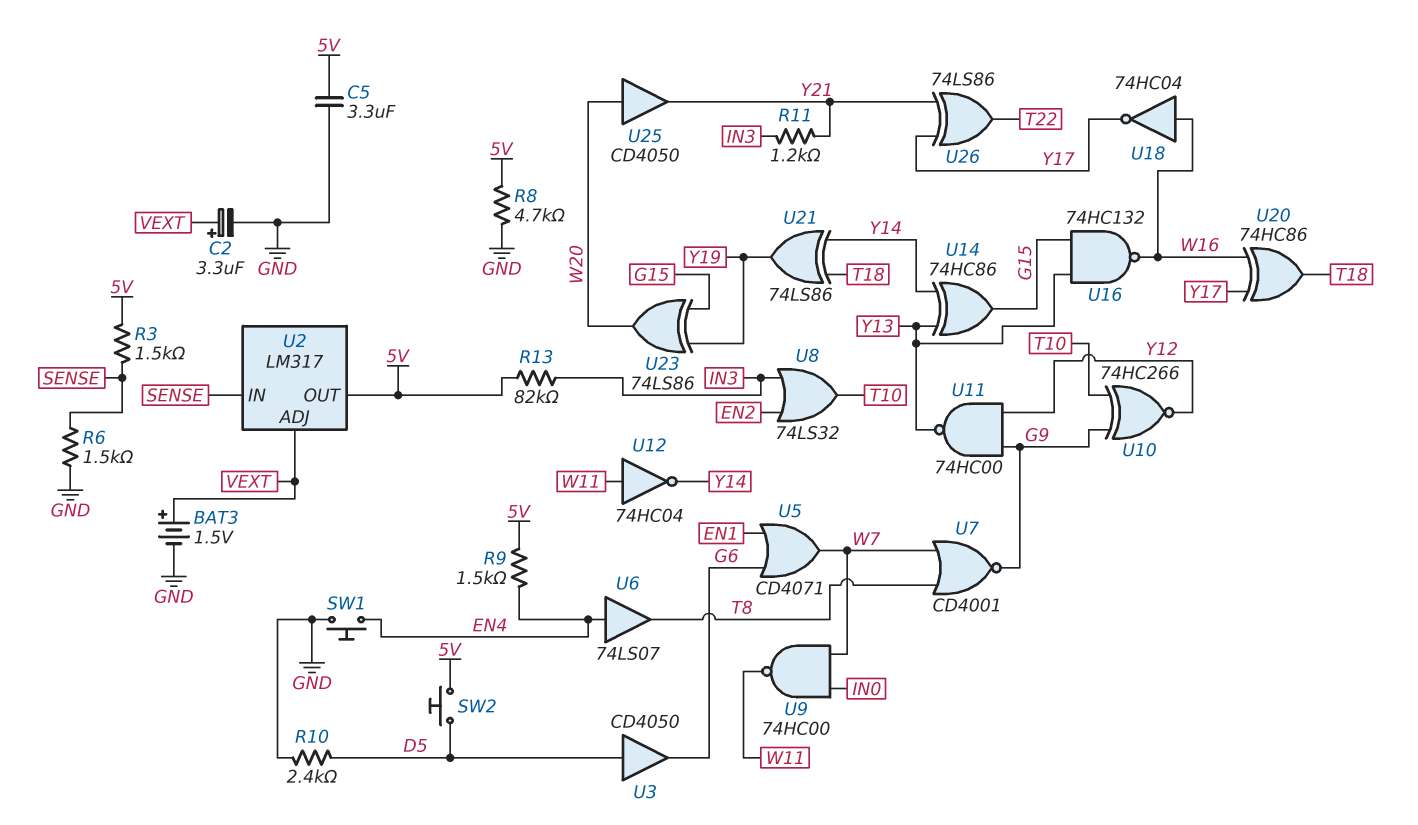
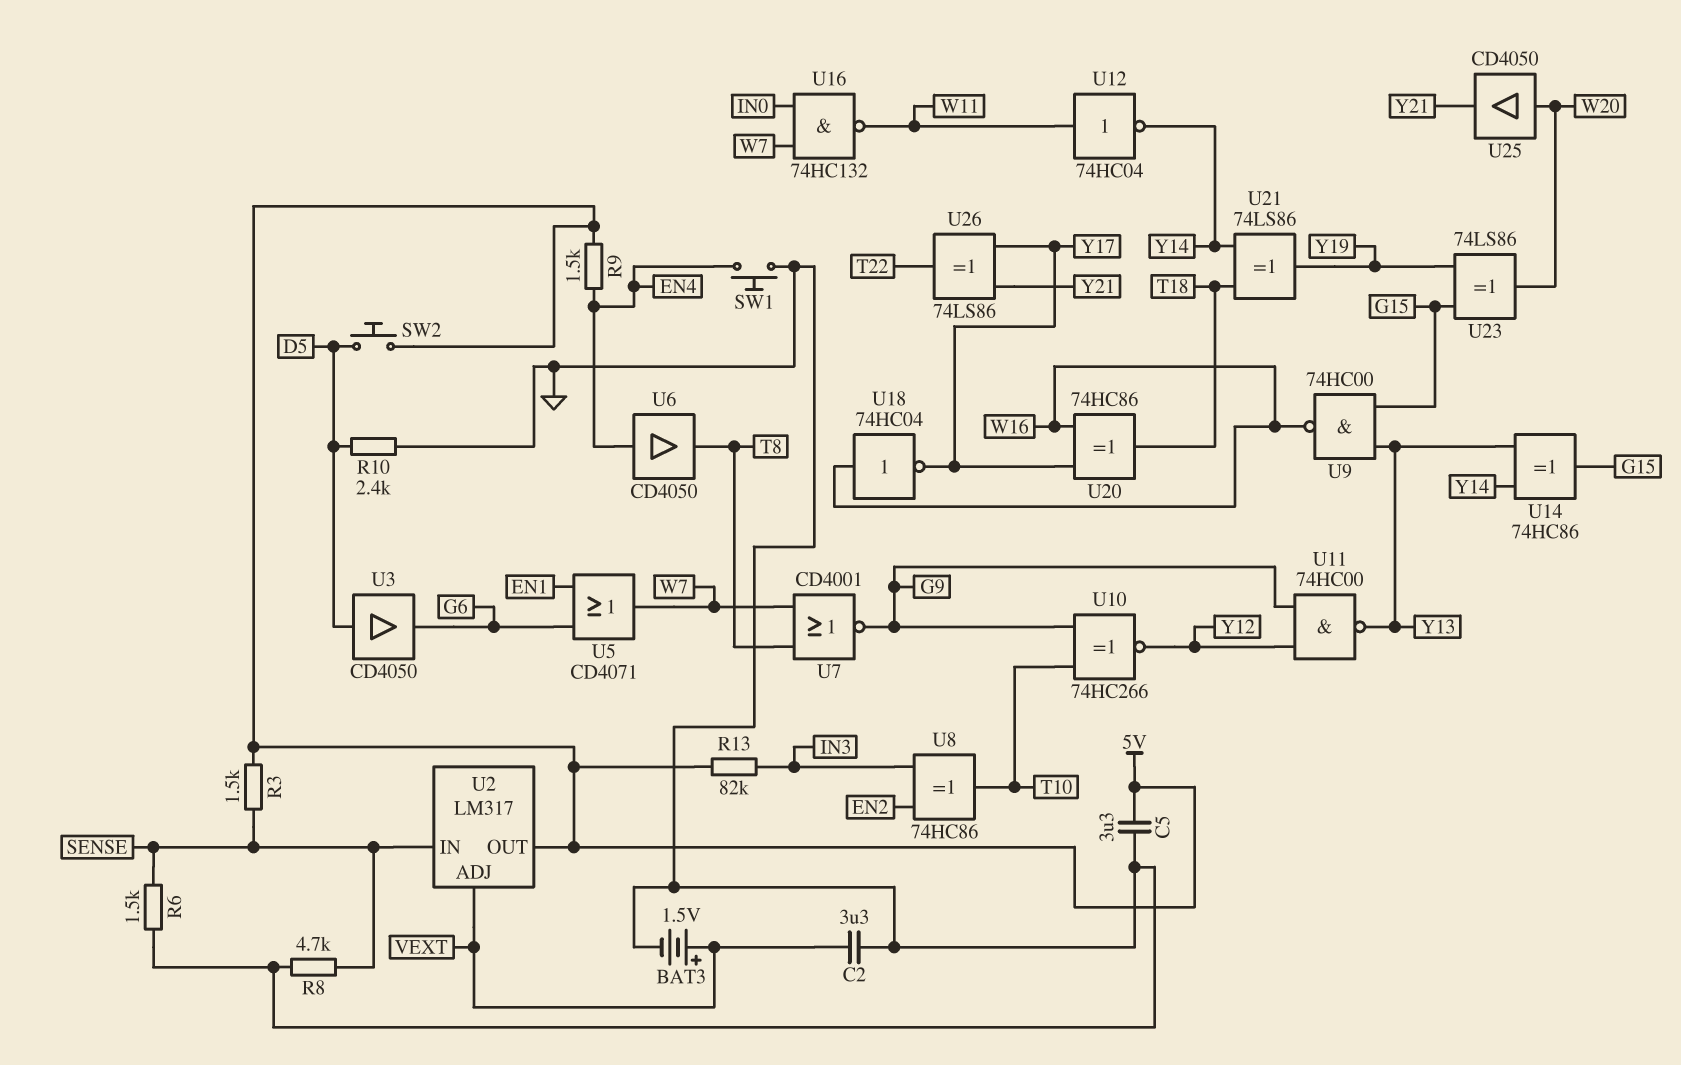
C2: 3.3uF (plus VEXT, minus GND) -> 3.3uF (GND, VEXT)
R8: 4.7k (5V, GND) -> 4.7k (GND, SENSE)
R11: 1.2k (IN3, Y21) -> none
U6: buffer 74LS07 (in EN4, out T8) -> buffer CD4050 (in EN4, out T8)
U8: OR 74LS32 (in EN2, in IN3, out T10) -> XOR 74HC86 (in EN2, in IN3, out T10)
U9: NAND 74HC00 (in IN0, in W7, out W11) -> NAND 74HC00 (in G15, in Y13, out W16)
U16: NAND 74HC132 (in G15, in Y13, out W16) -> NAND 74HC132 (in IN0, in W7, out W11)

